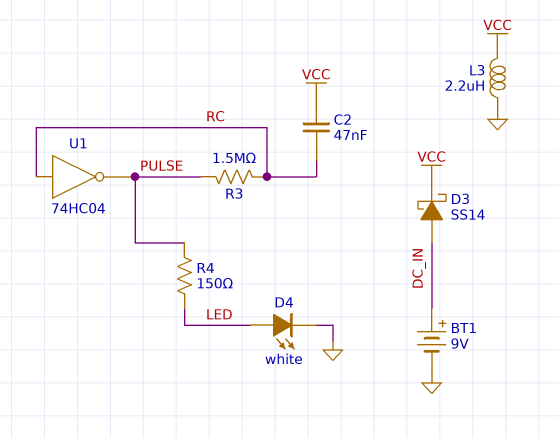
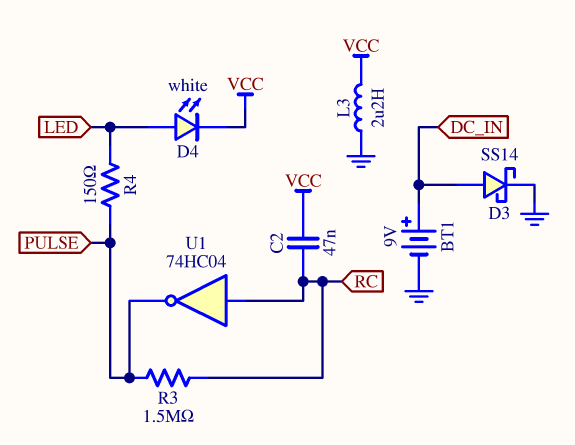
D3: schottky SS14 (A DC_IN, K VCC) -> schottky SS14 (A DC_IN, K GND)
D4: LED white (A LED, K GND) -> LED white (A LED, K VCC)

